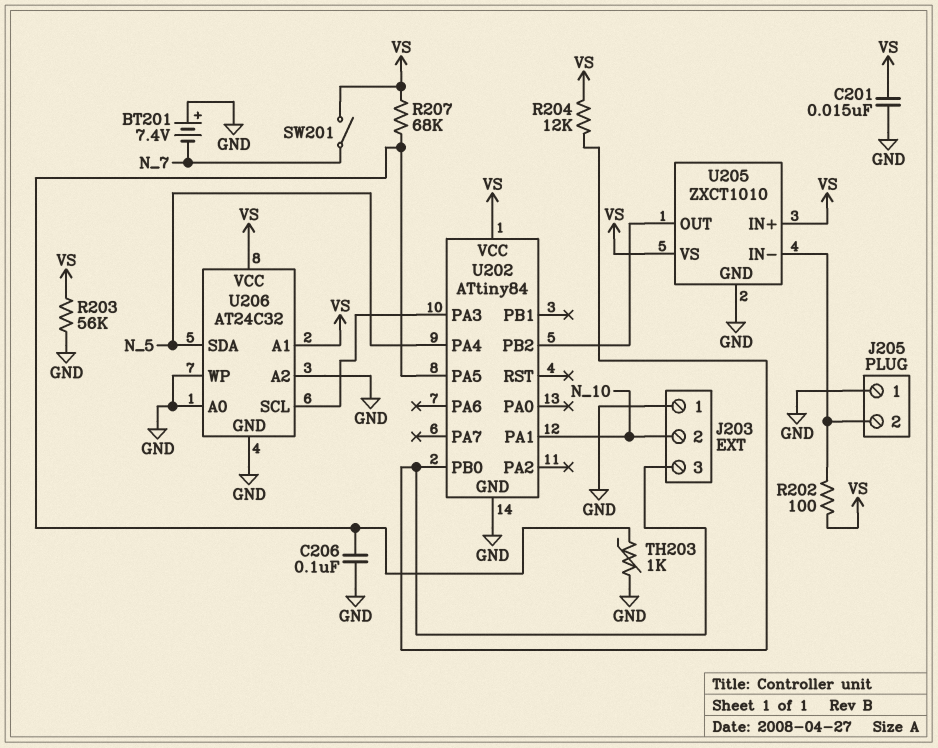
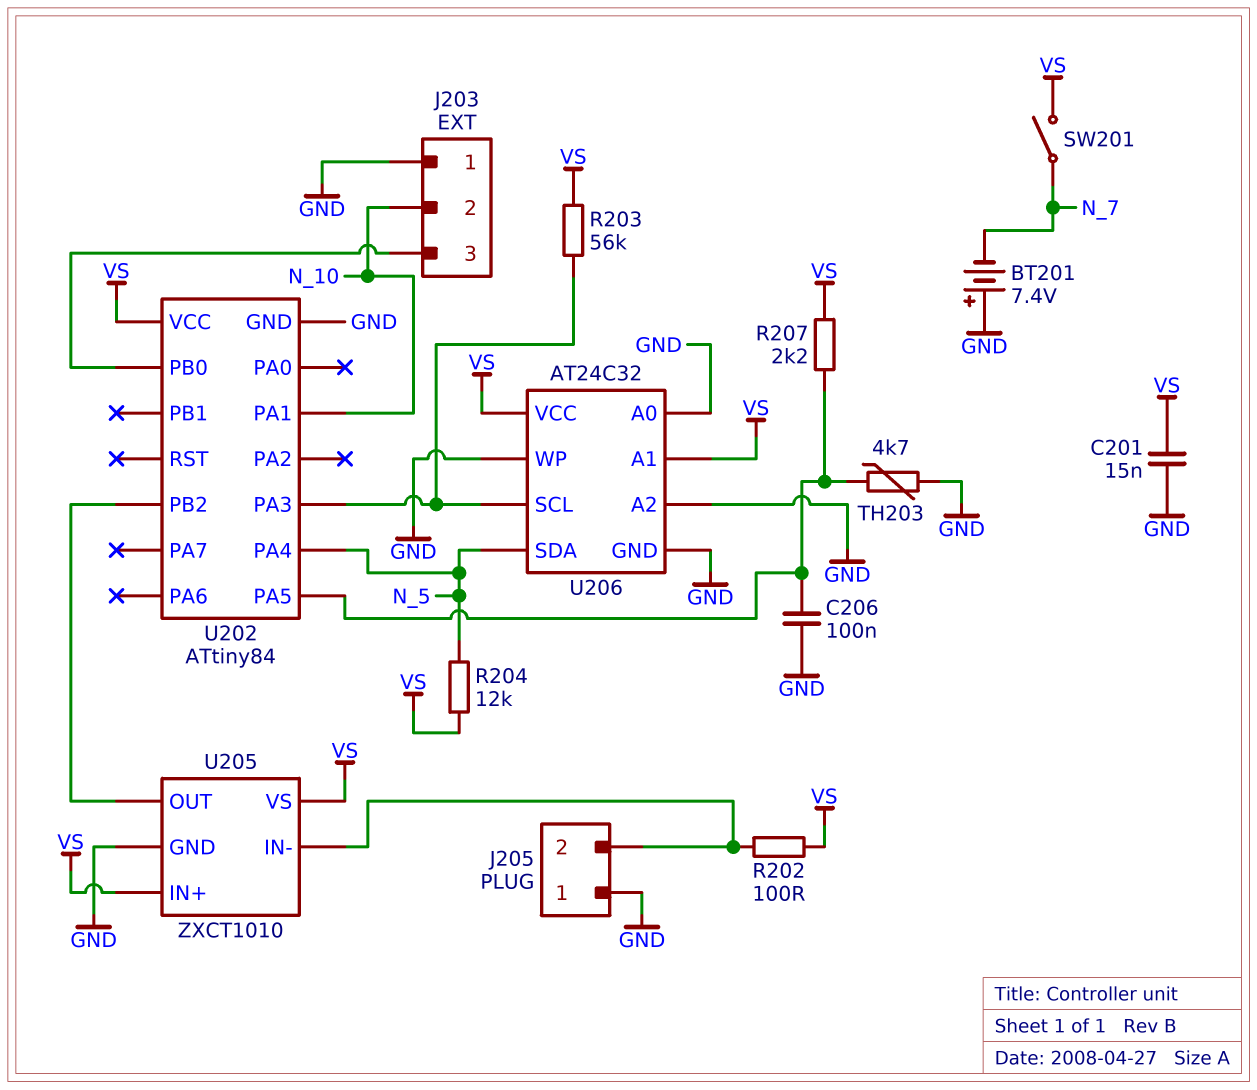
R203: 56k (GND, VS) -> 56k (U202/PA3, VS)
R204: 12k (J203/3, VS) -> 12k (N_5, VS)
R207: 68k (U202/PA5, VS) -> 2.2k (U202/PA5, VS)
TH203: 1k (GND, U202/PA5) -> 4.7k (GND, U202/PA5)

